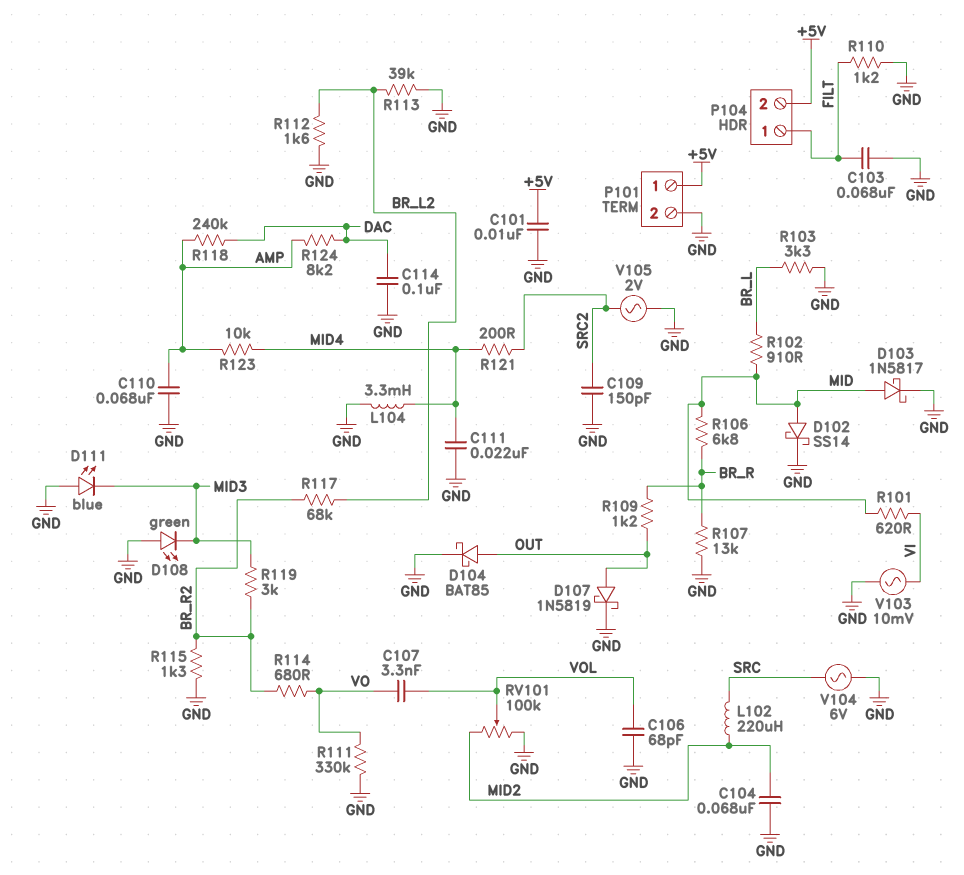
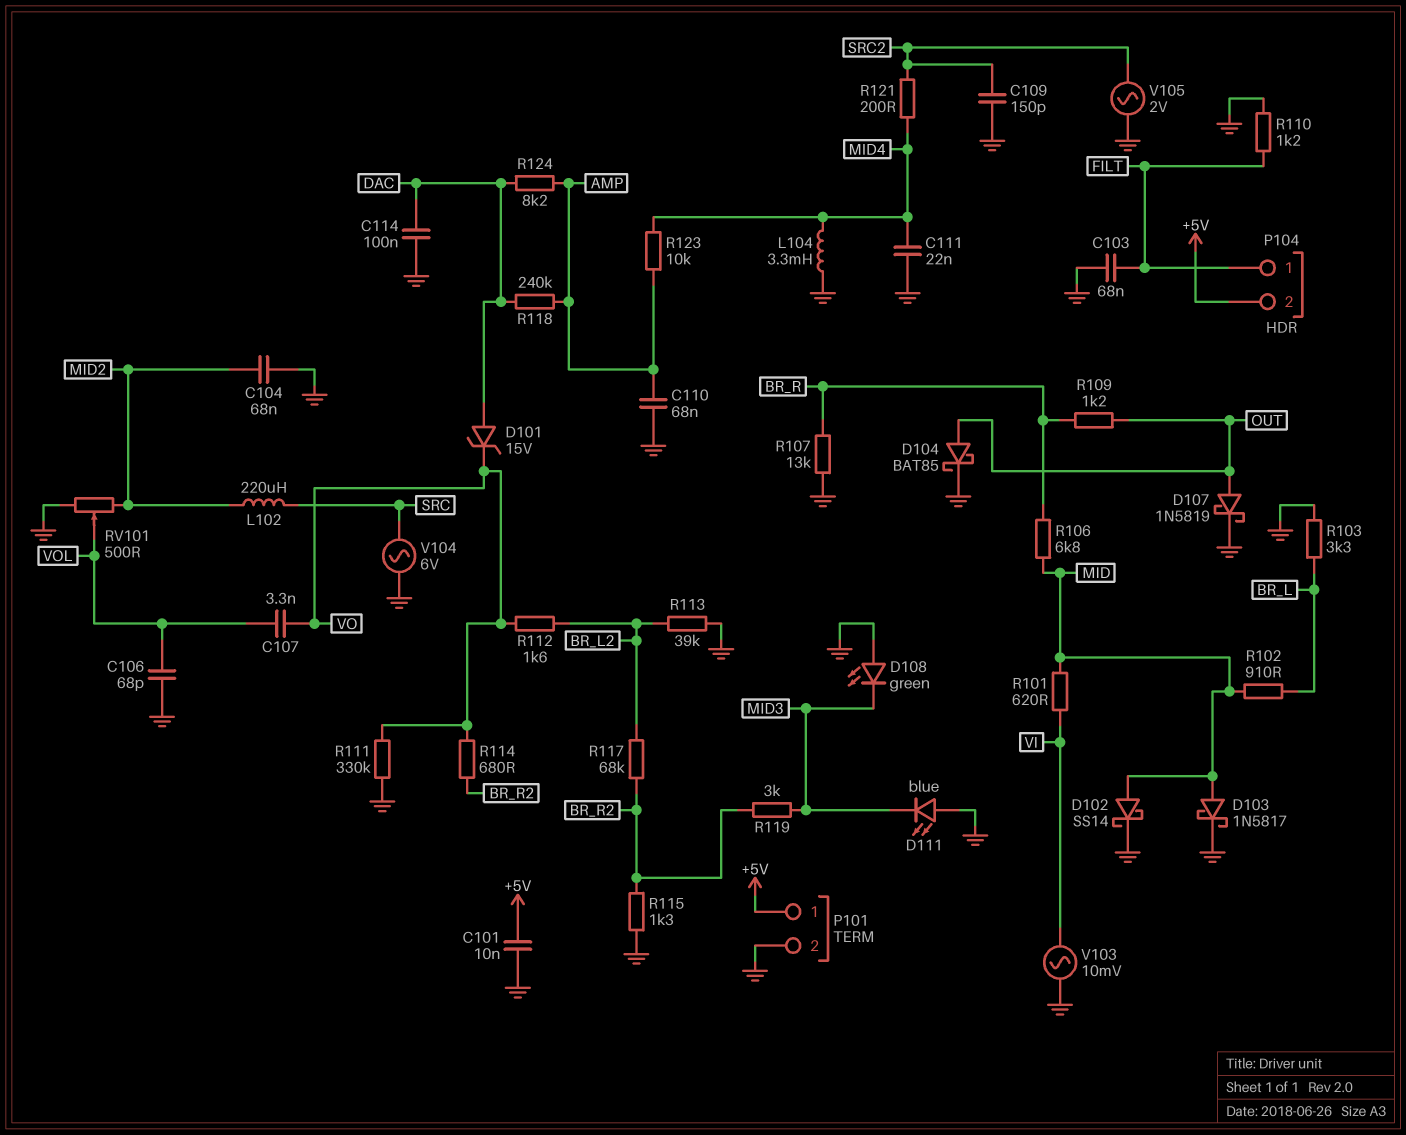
D101: none -> zener 15V (A DAC, K VO)
R112: 1.6k (BR_L2, GND) -> 1.6k (BR_L2, VO)
RV101: 100k (GND, MID2, wiper VOL) -> 500 (GND, MID2, wiper VOL)

